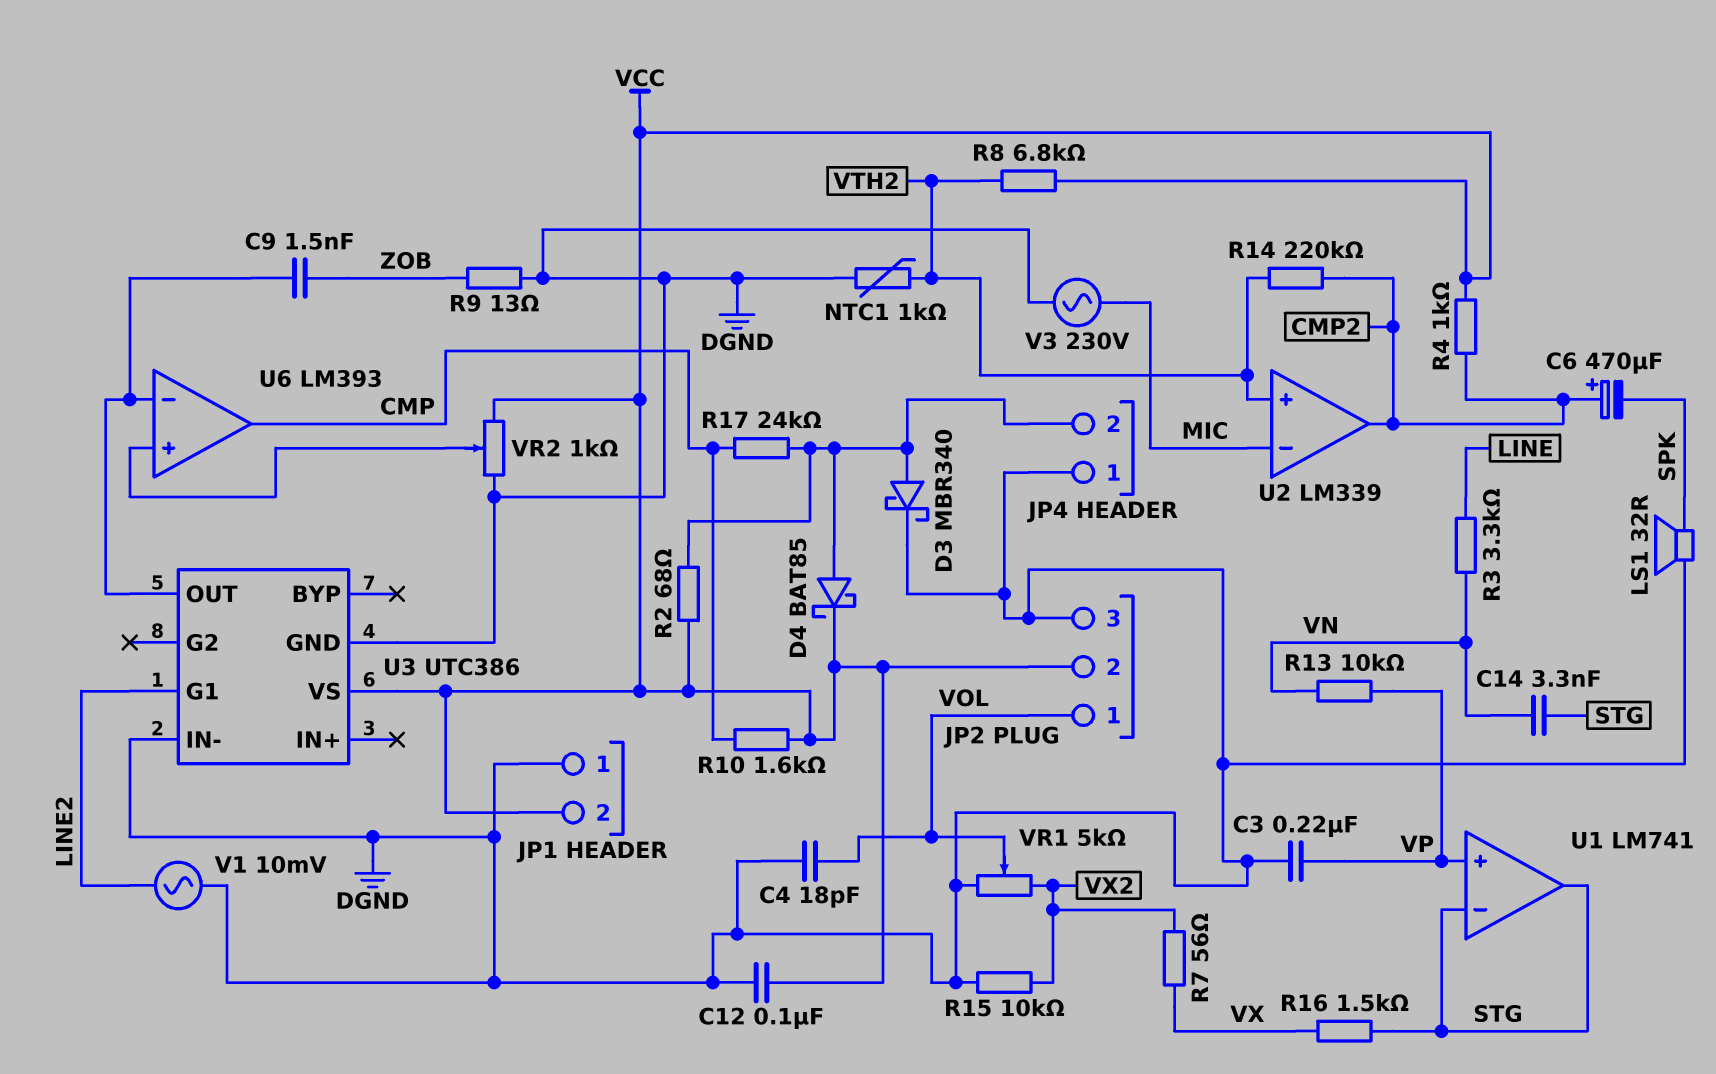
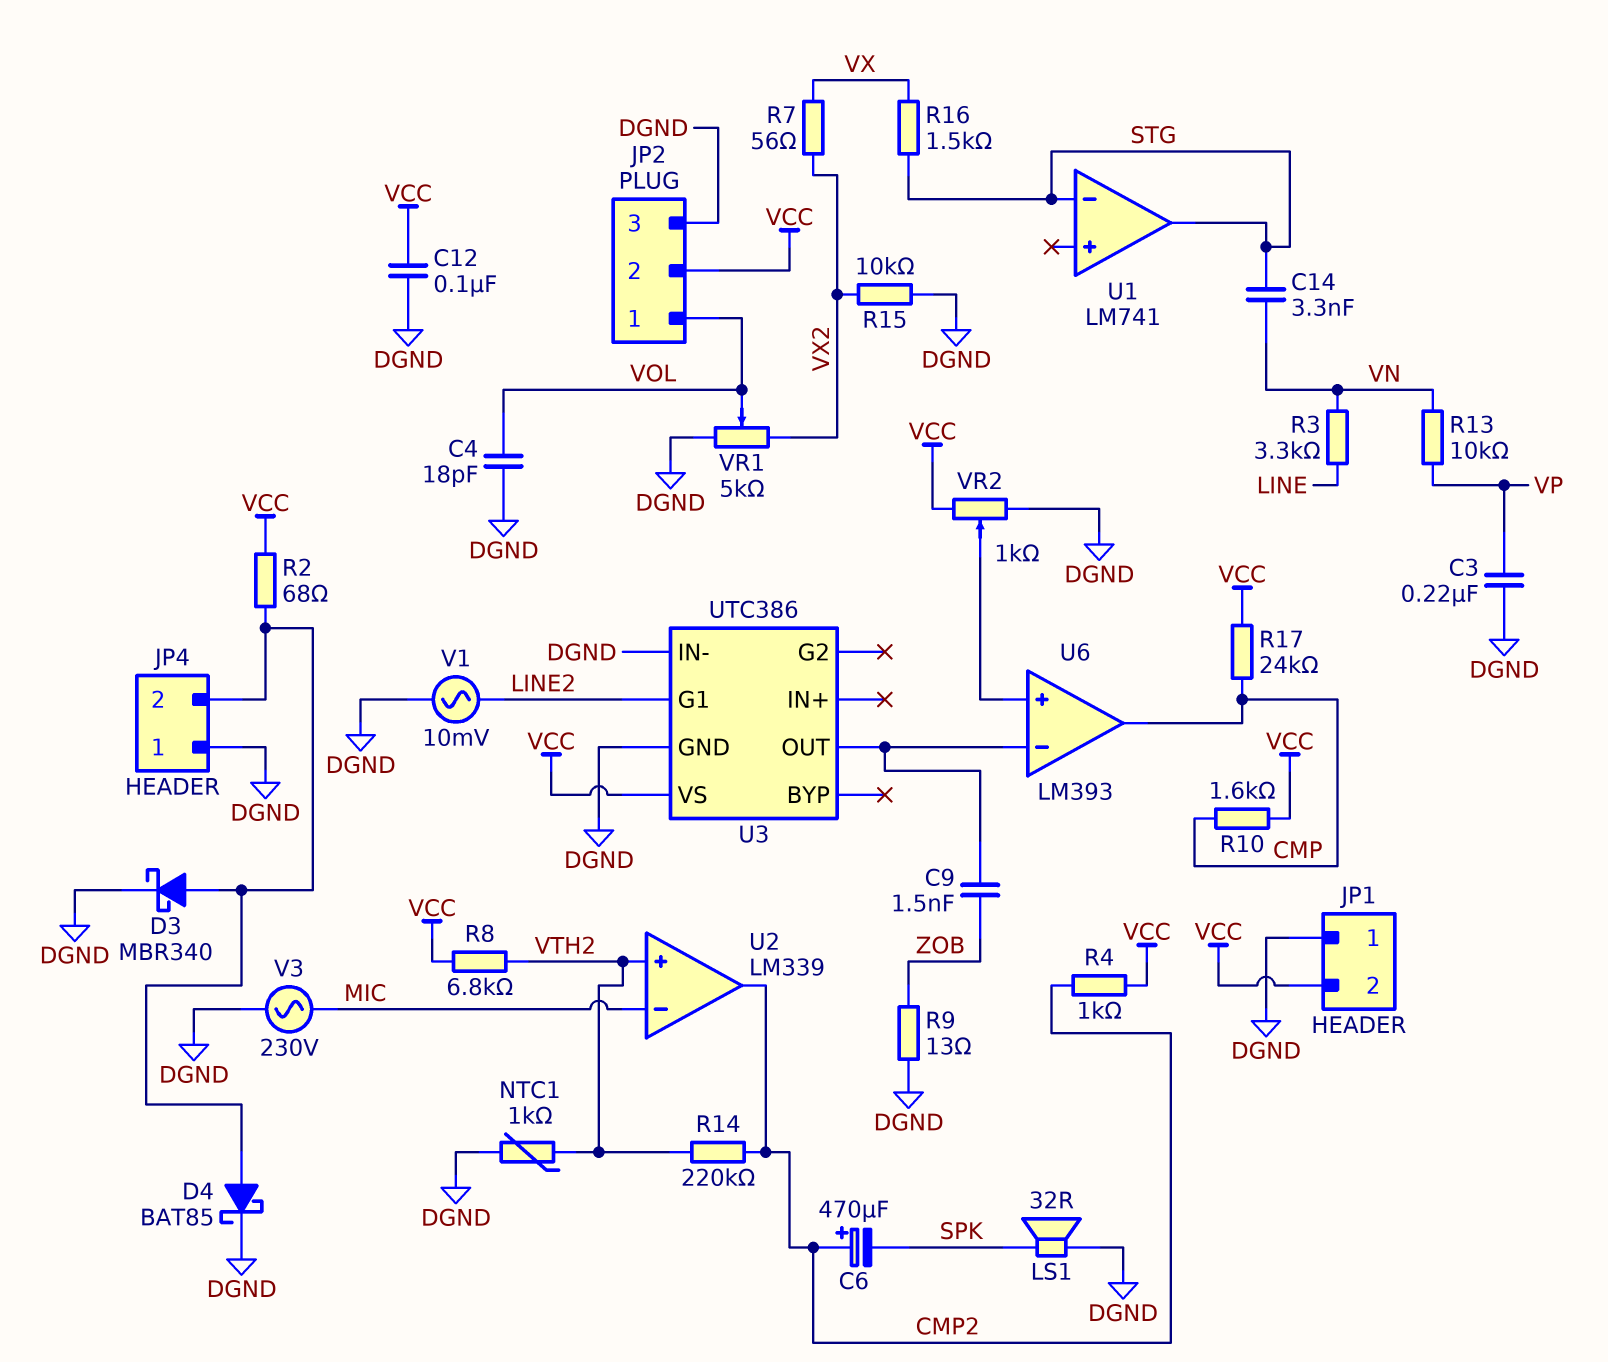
D4: schottky BAT85 (A JP4/2, K VCC) -> schottky BAT85 (A JP4/2, K DGND)
R17: 24k (CMP, JP4/2) -> 24k (CMP, VCC)
U1 pin in+: VP -> none

